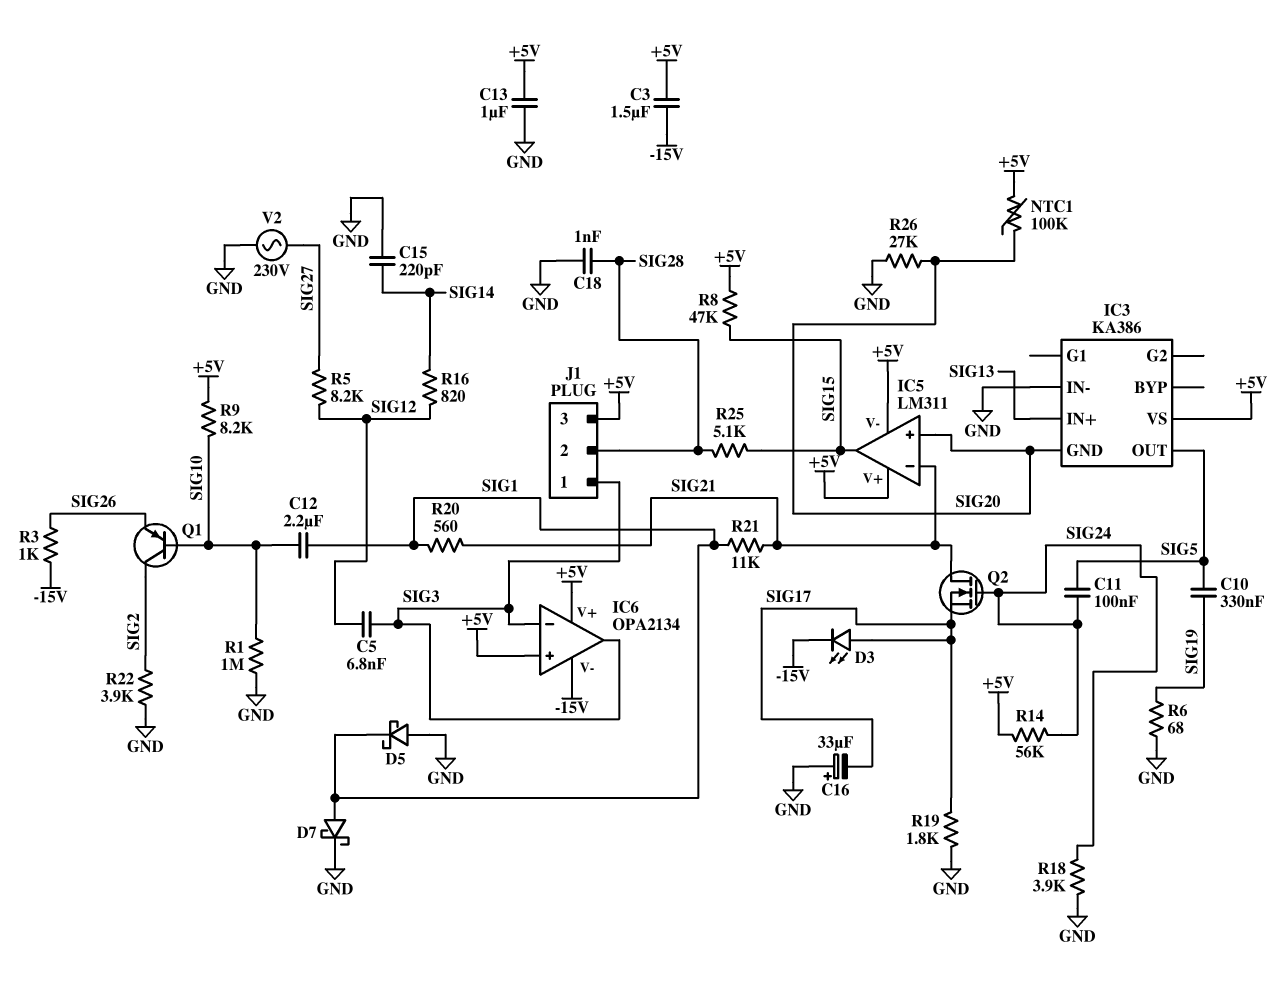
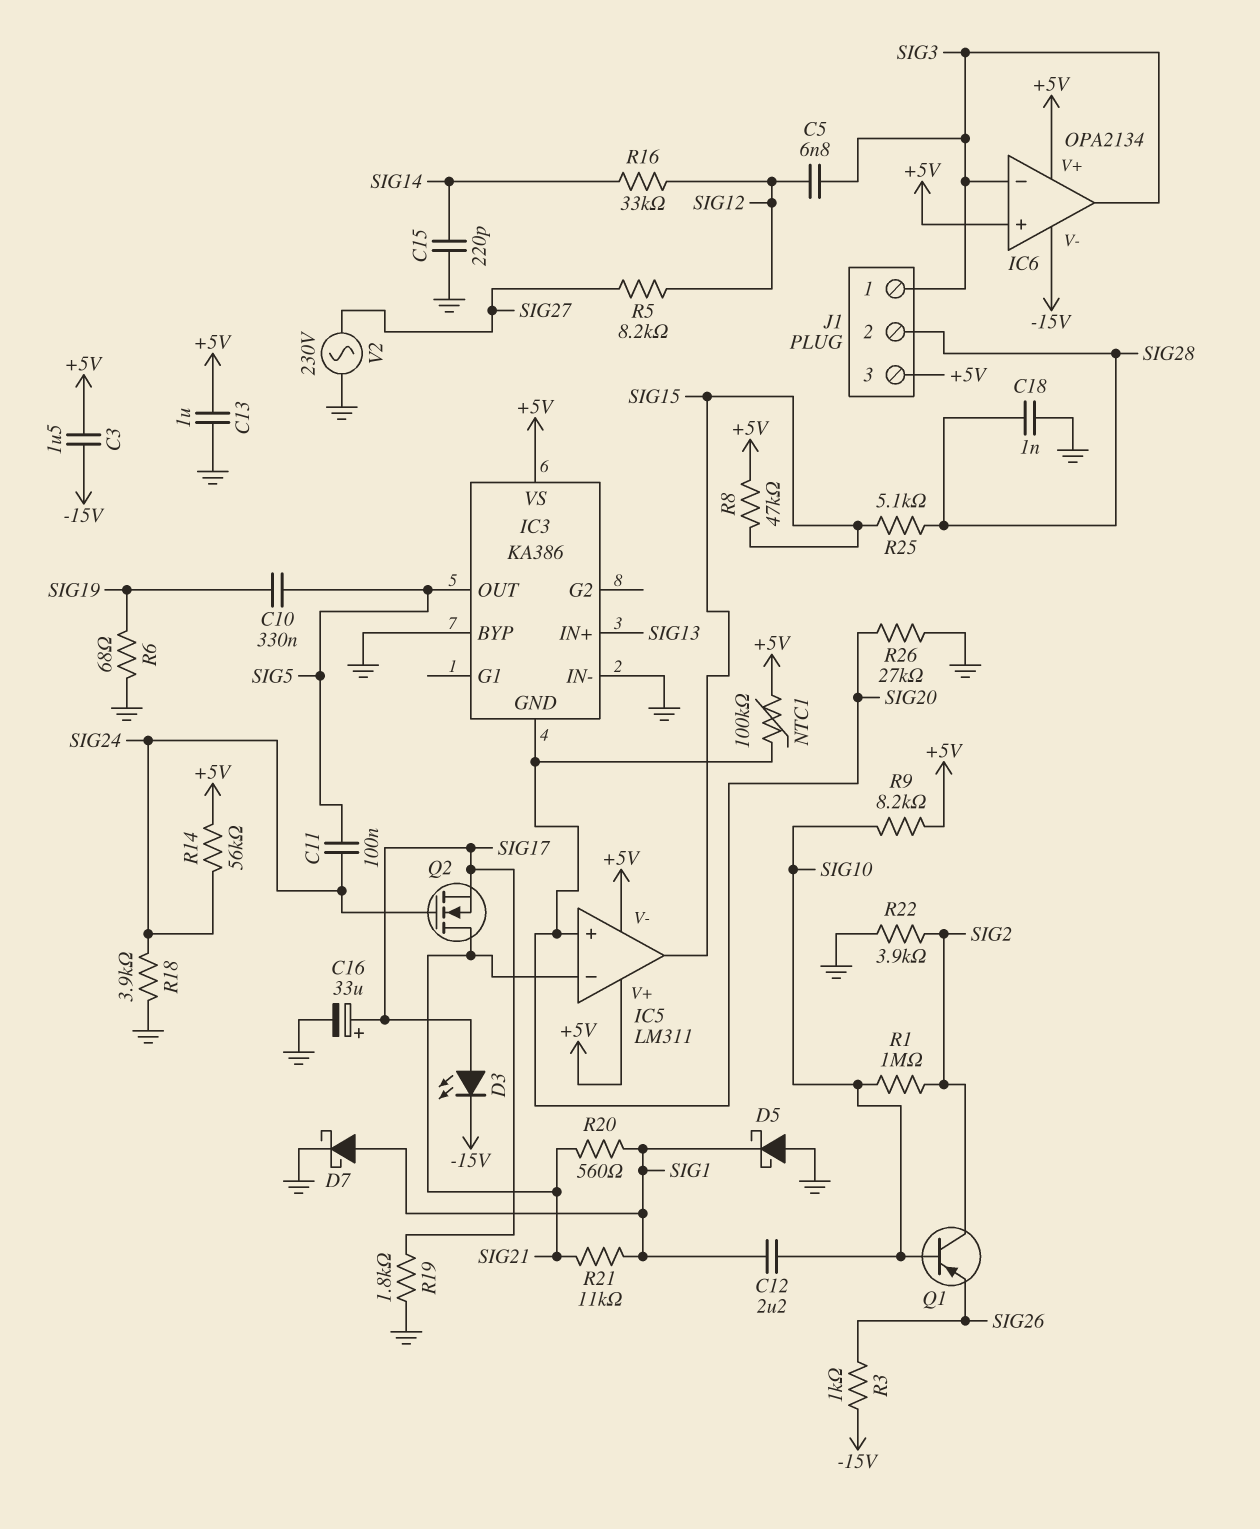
C16: 33uF (plus GND, minus SIG17) -> 33uF (plus SIG17, minus GND)
IC3 pin BYP: none -> GND
R1: 1M (GND, SIG10) -> 1M (SIG2, SIG10)
R16: 820 (SIG12, SIG14) -> 33k (SIG12, SIG14)

